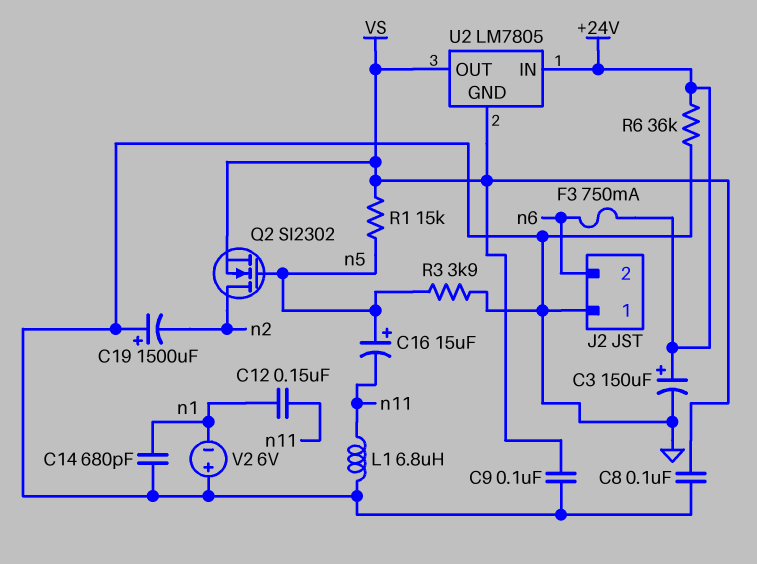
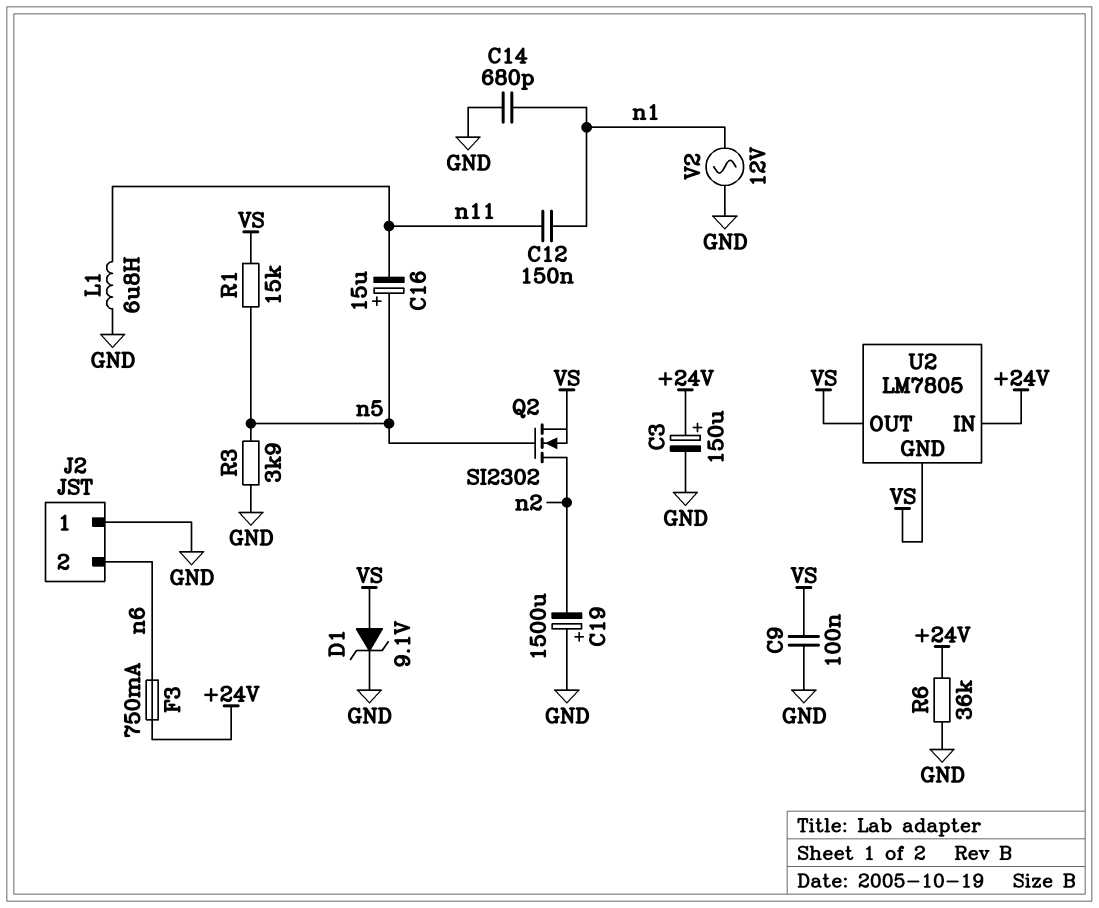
C8: 100nF (GND, VS) -> none
D1: none -> zener 9.1V (A VS, K GND)
V2: 6V (plus GND, minus n1) -> AC 12V (GND, n1)

